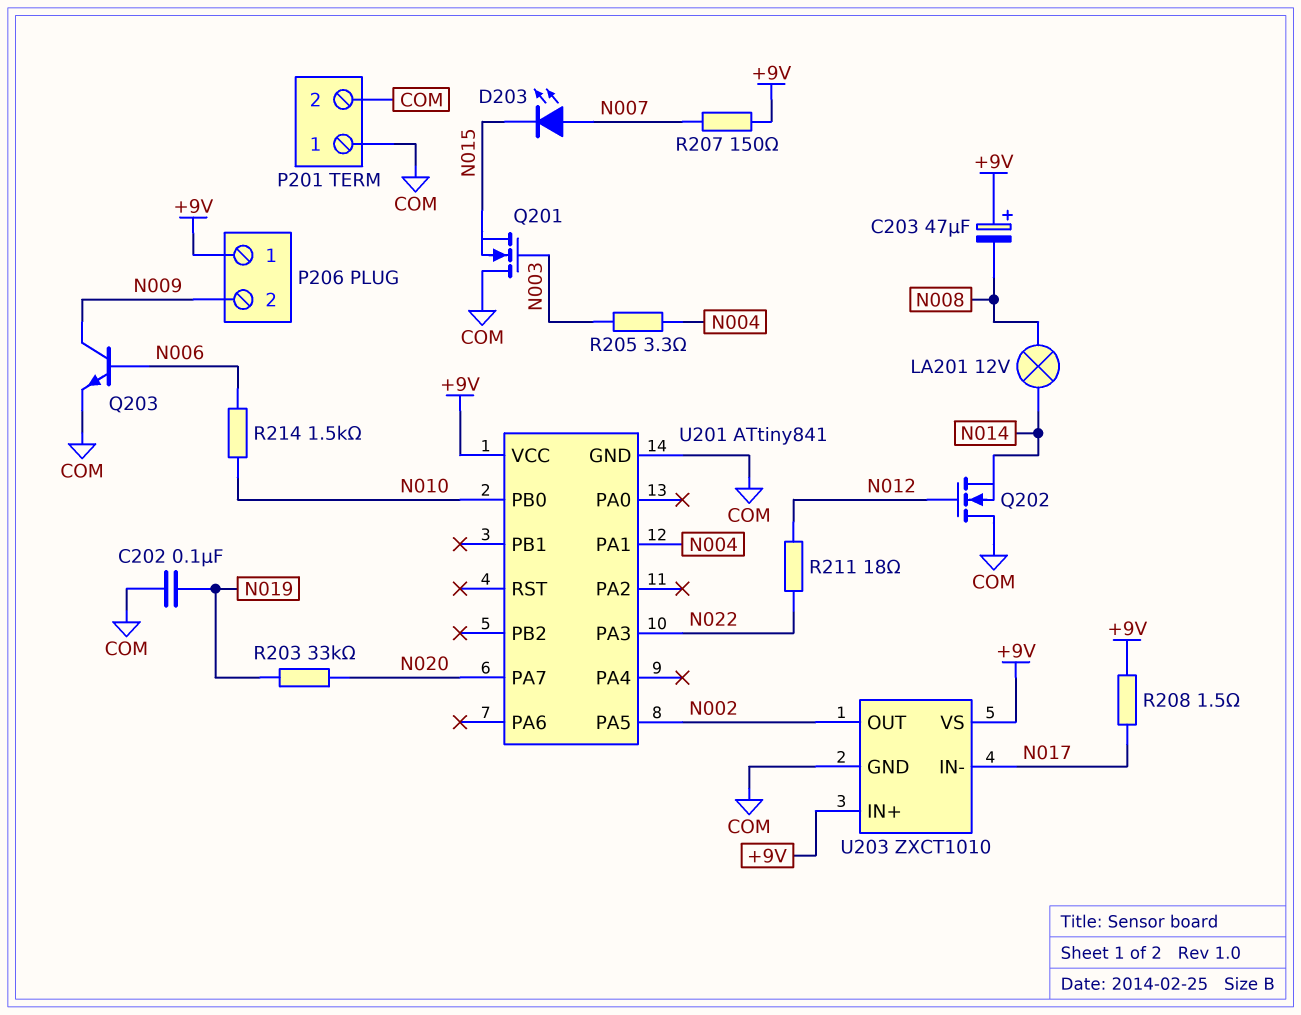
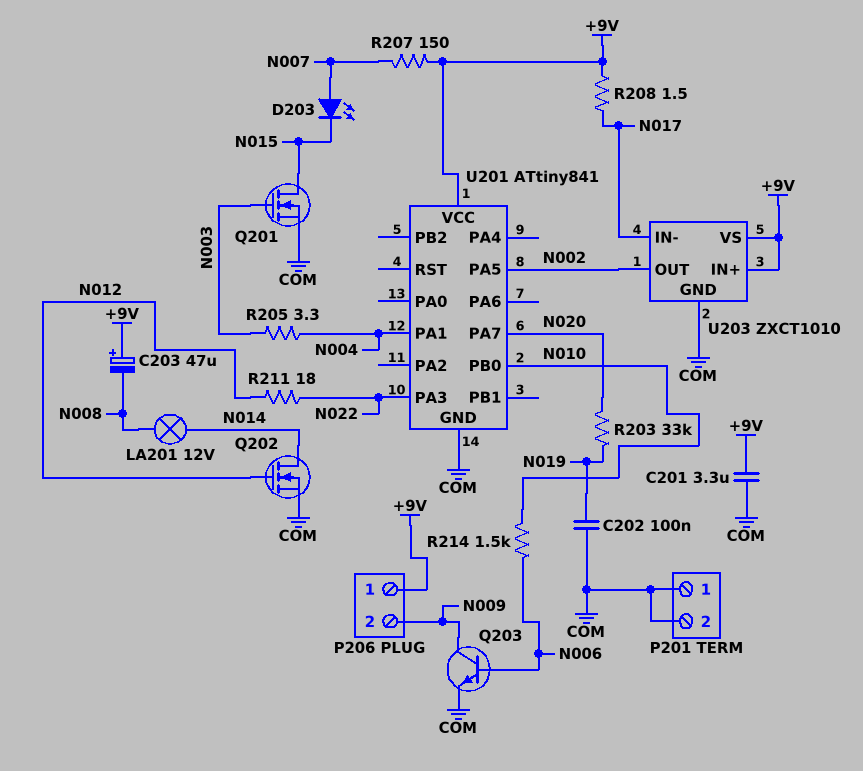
C201: none -> 3.3uF (+9V, COM)
Q201: NMOS (G N003, D COM, S N015) -> NMOS (G N003, D N015, S COM)
Q202: NMOS (G N012, D COM, S N014) -> NMOS (G N012, D N014, S COM)

